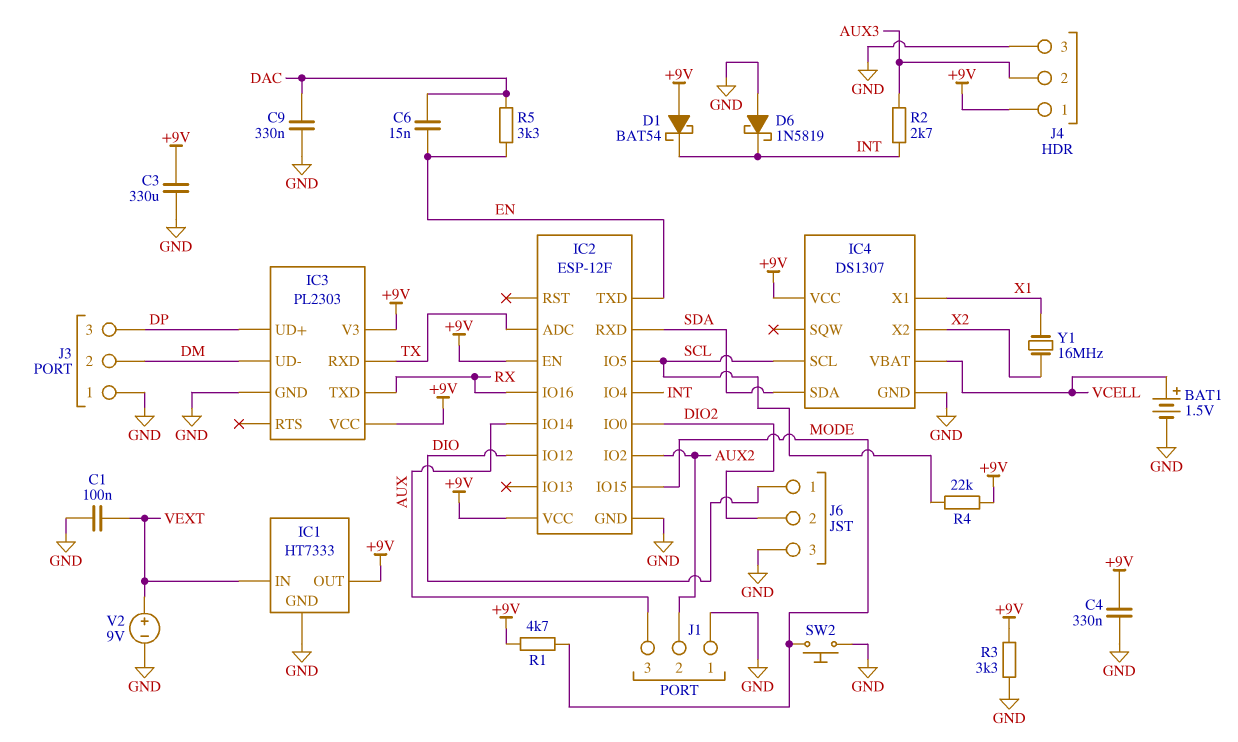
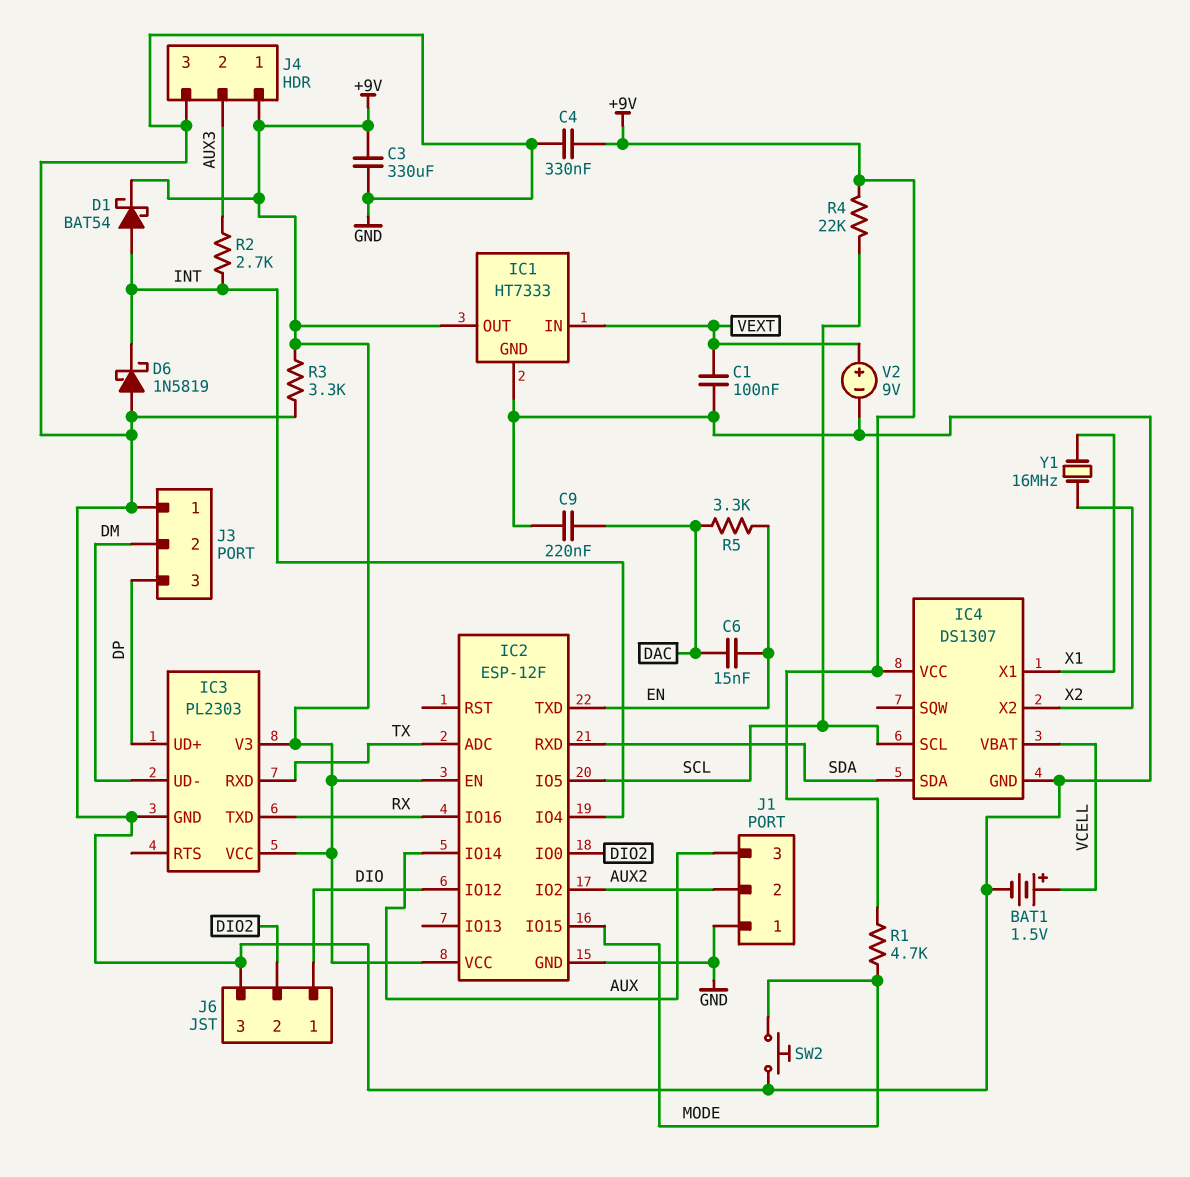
C9: 330nF (DAC, GND) -> 220nF (DAC, GND)
D1: schottky BAT54 (A +9V, K INT) -> schottky BAT54 (A INT, K +9V)

